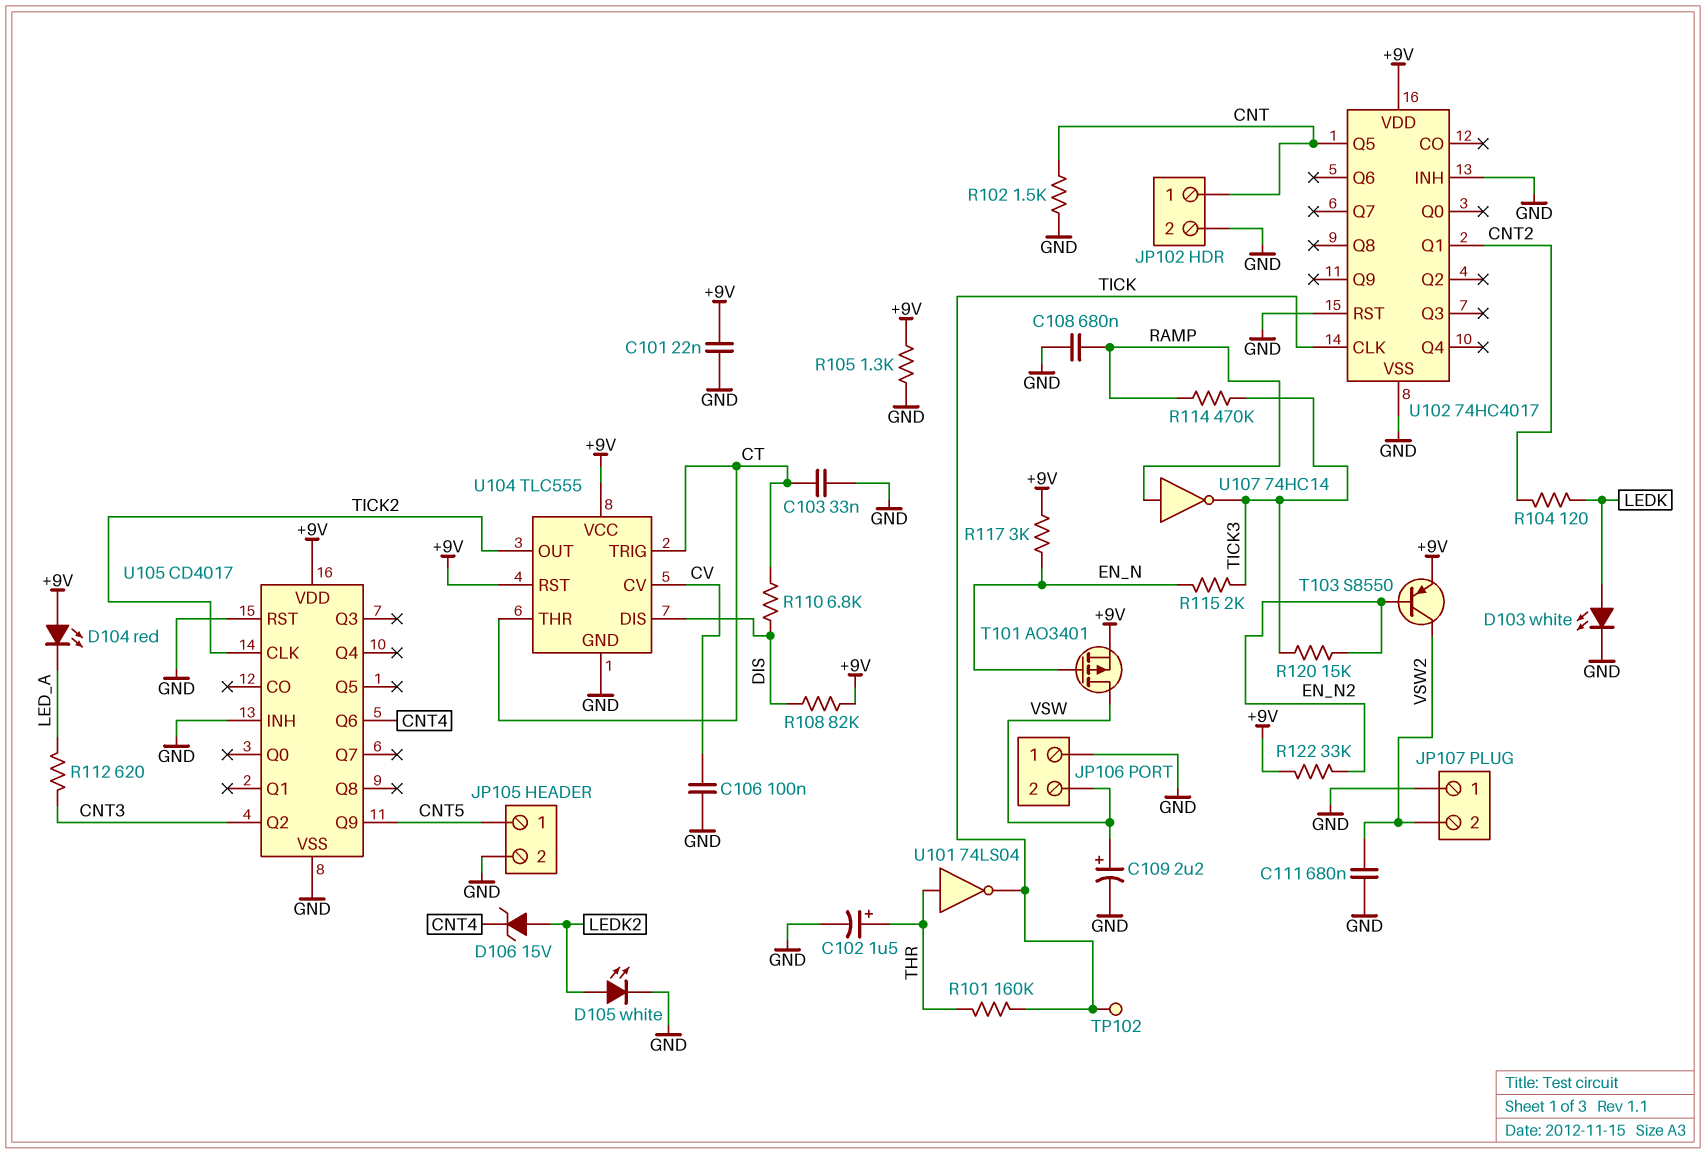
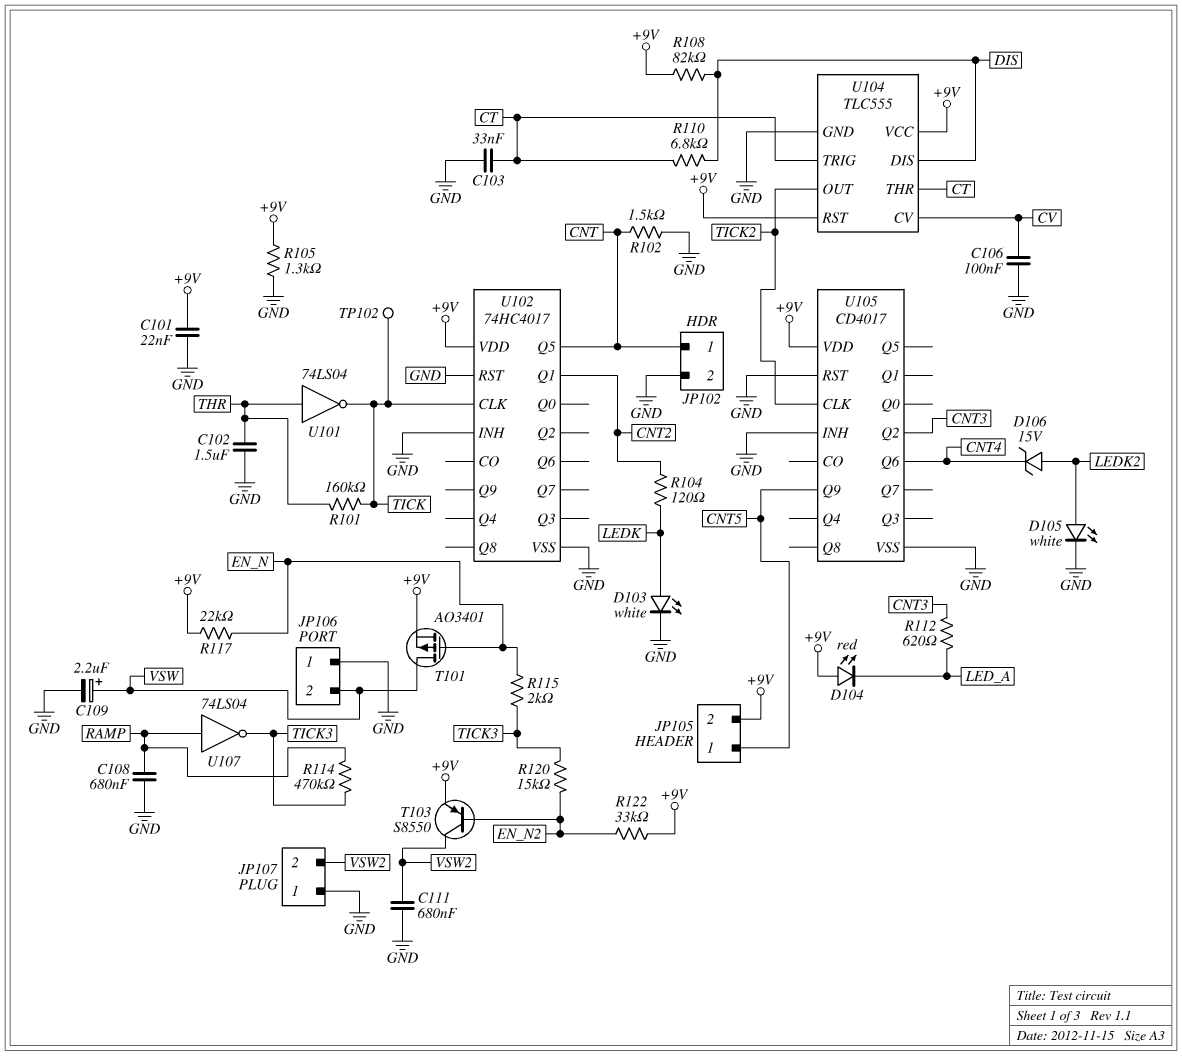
C102: 1.5uF (plus THR, minus GND) -> 1.5uF (GND, THR)
JP105 pin 2: GND -> +9V
R117: 3k (+9V, EN_N) -> 22k (+9V, EN_N)
U107: NOT 74HC14 (in RAMP, out TICK3) -> NOT 74LS04 (in RAMP, out TICK3)

